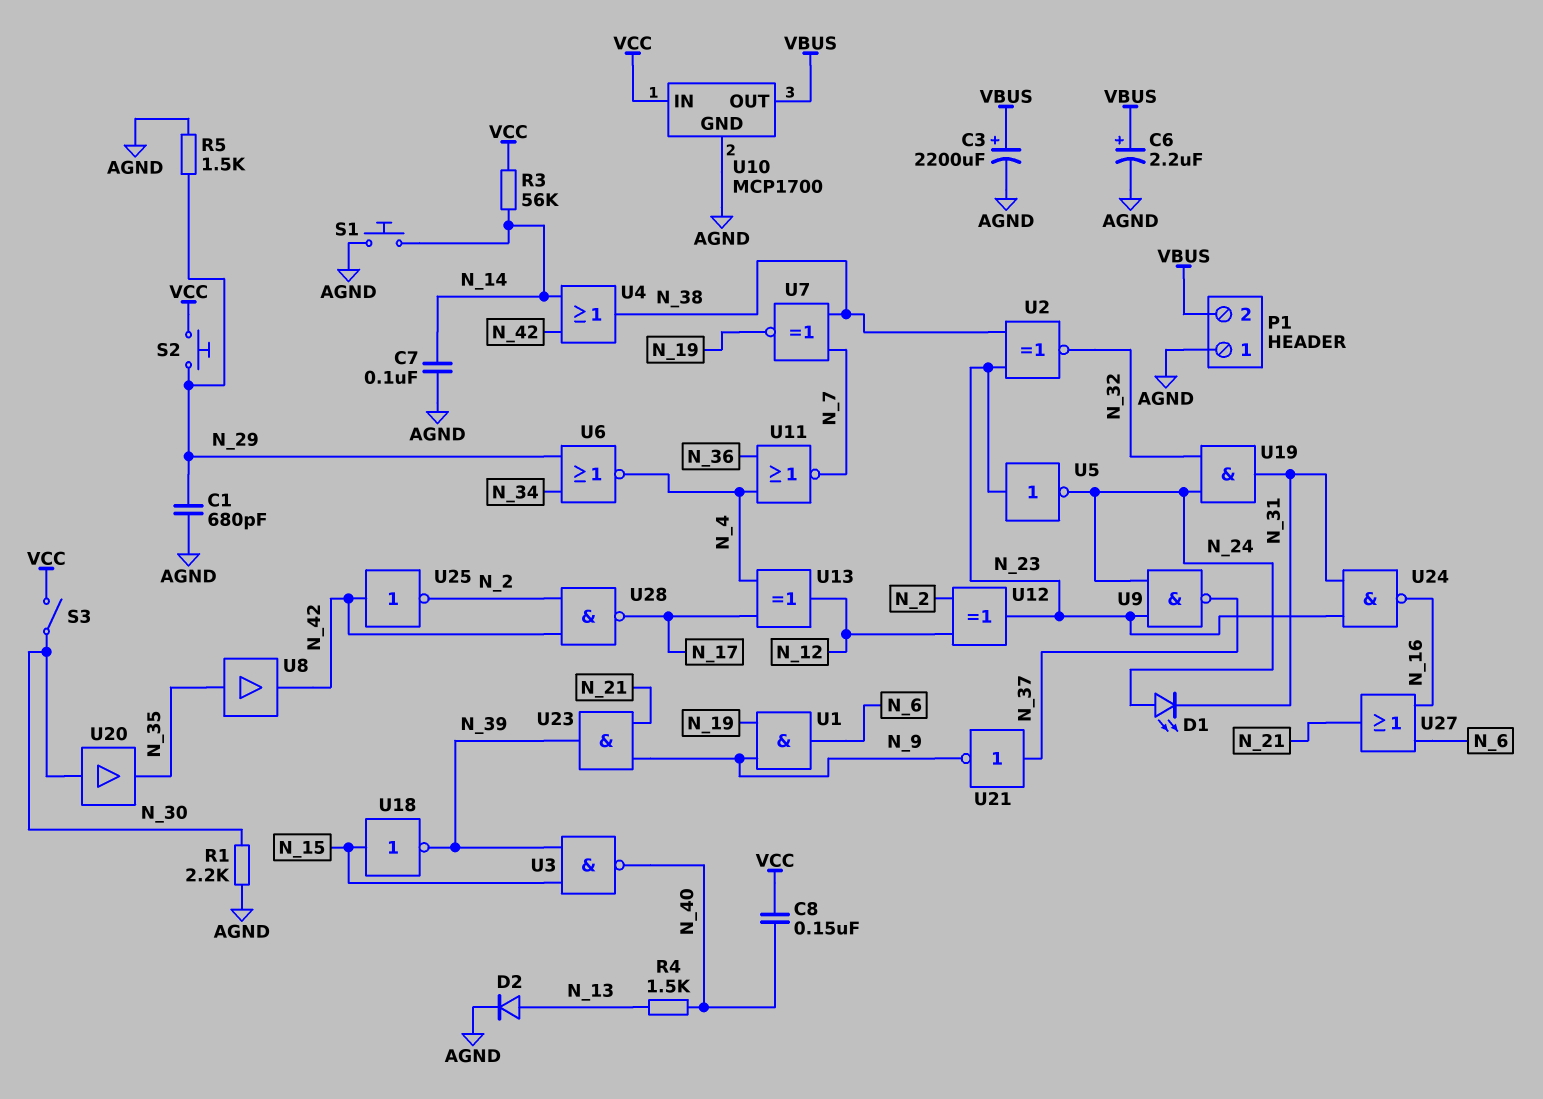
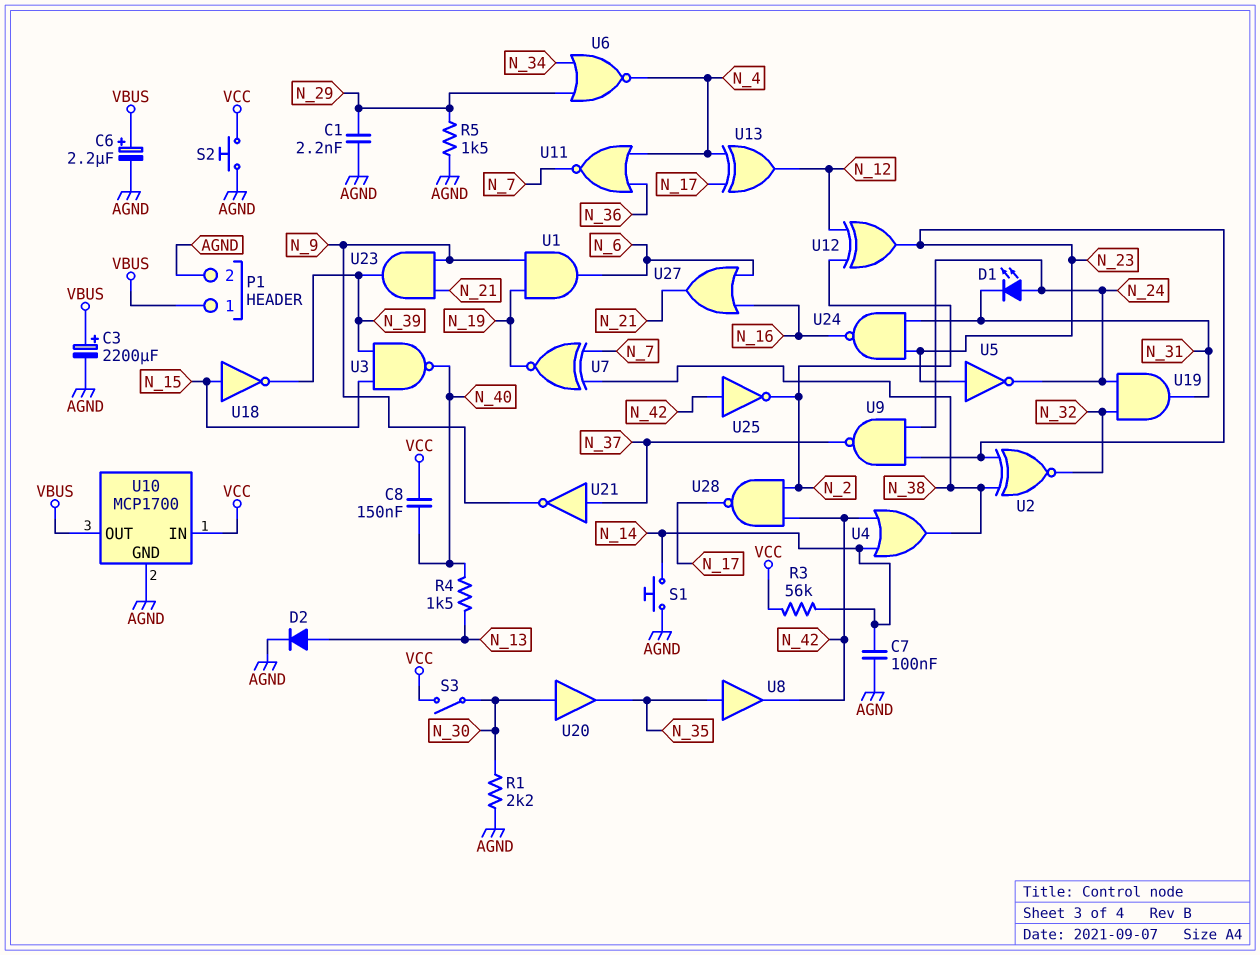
C1: 680pF (AGND, N_29) -> 2.2nF (AGND, N_29)
P1 pin 1: AGND -> VBUS
P1 pin 2: VBUS -> AGND
S2: button (N_29, VCC) -> button (AGND, VCC)

